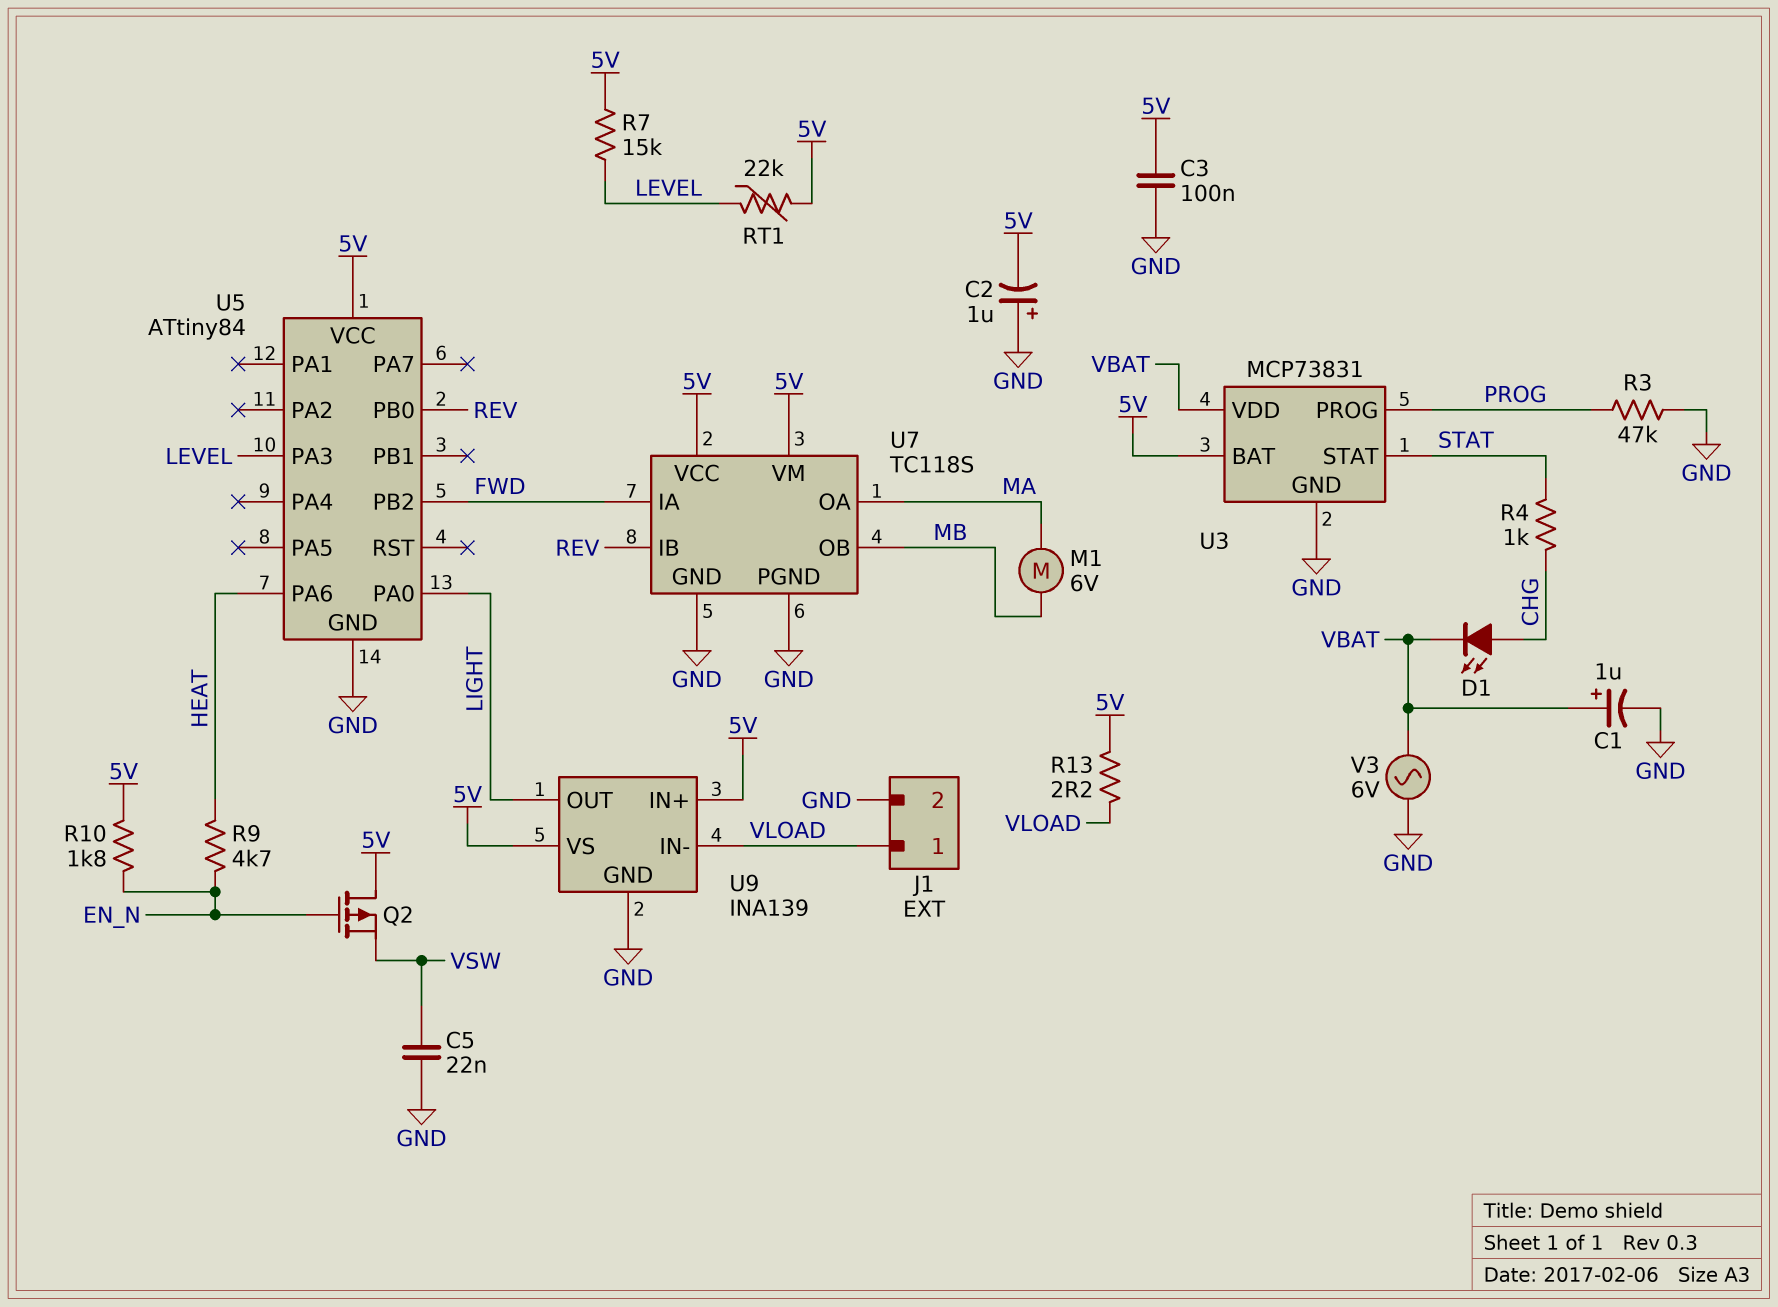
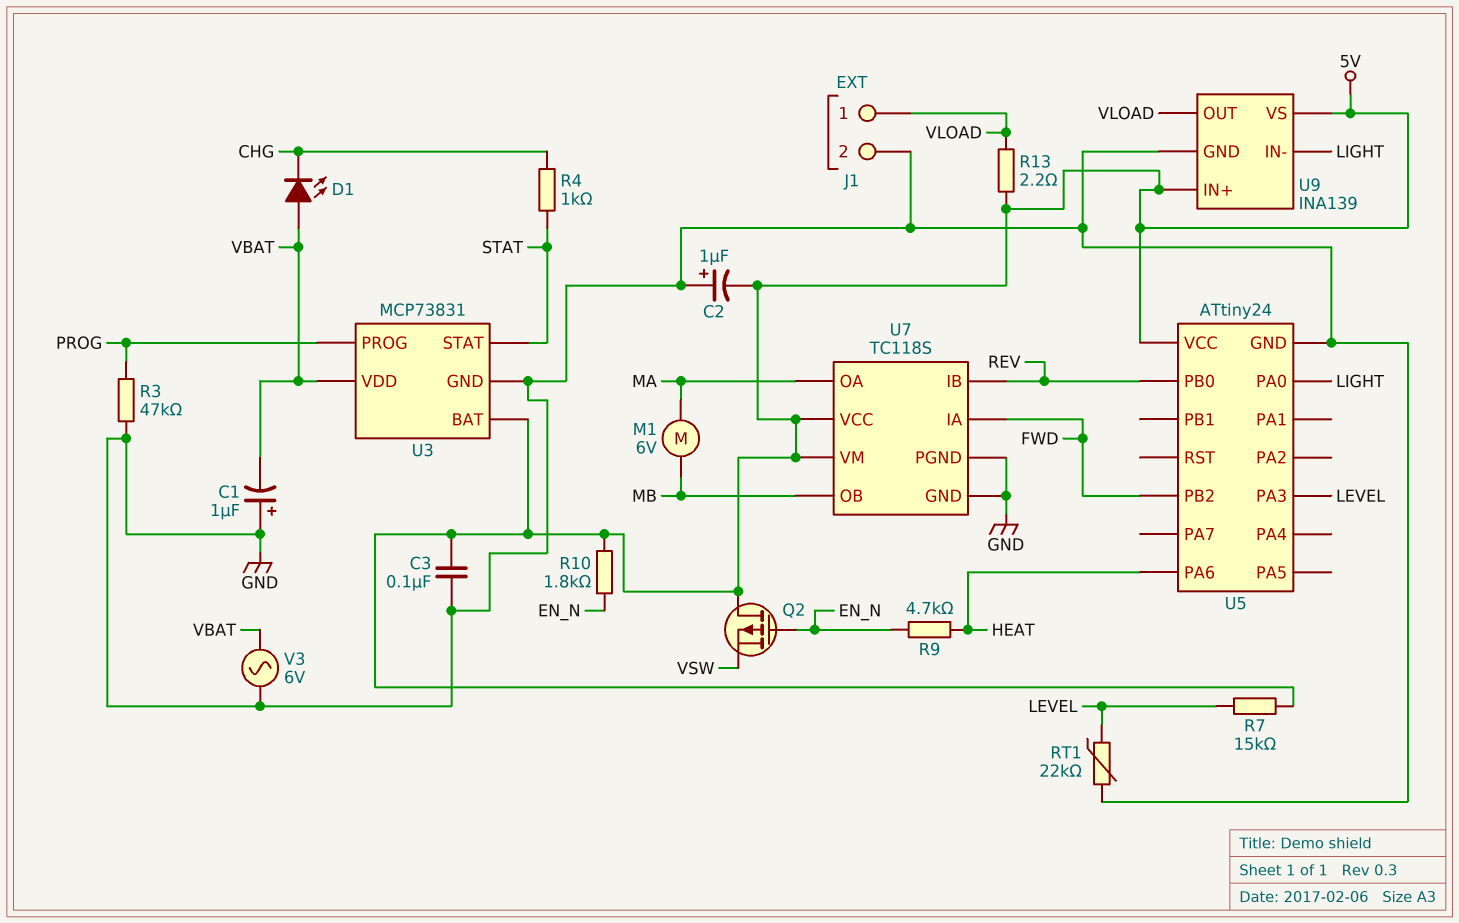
C1: 1uF (plus VBAT, minus GND) -> 1uF (plus GND, minus VBAT)
C5: 22nF (GND, VSW) -> none
D1: LED (A CHG, K VBAT) -> LED (A VBAT, K CHG)
RT1: 22k (5V, LEVEL) -> 22k (GND, LEVEL)
U5: ATtiny84 -> ATtiny24
U9 pin IN-: VLOAD -> LIGHT
U9 pin OUT: LIGHT -> VLOAD

